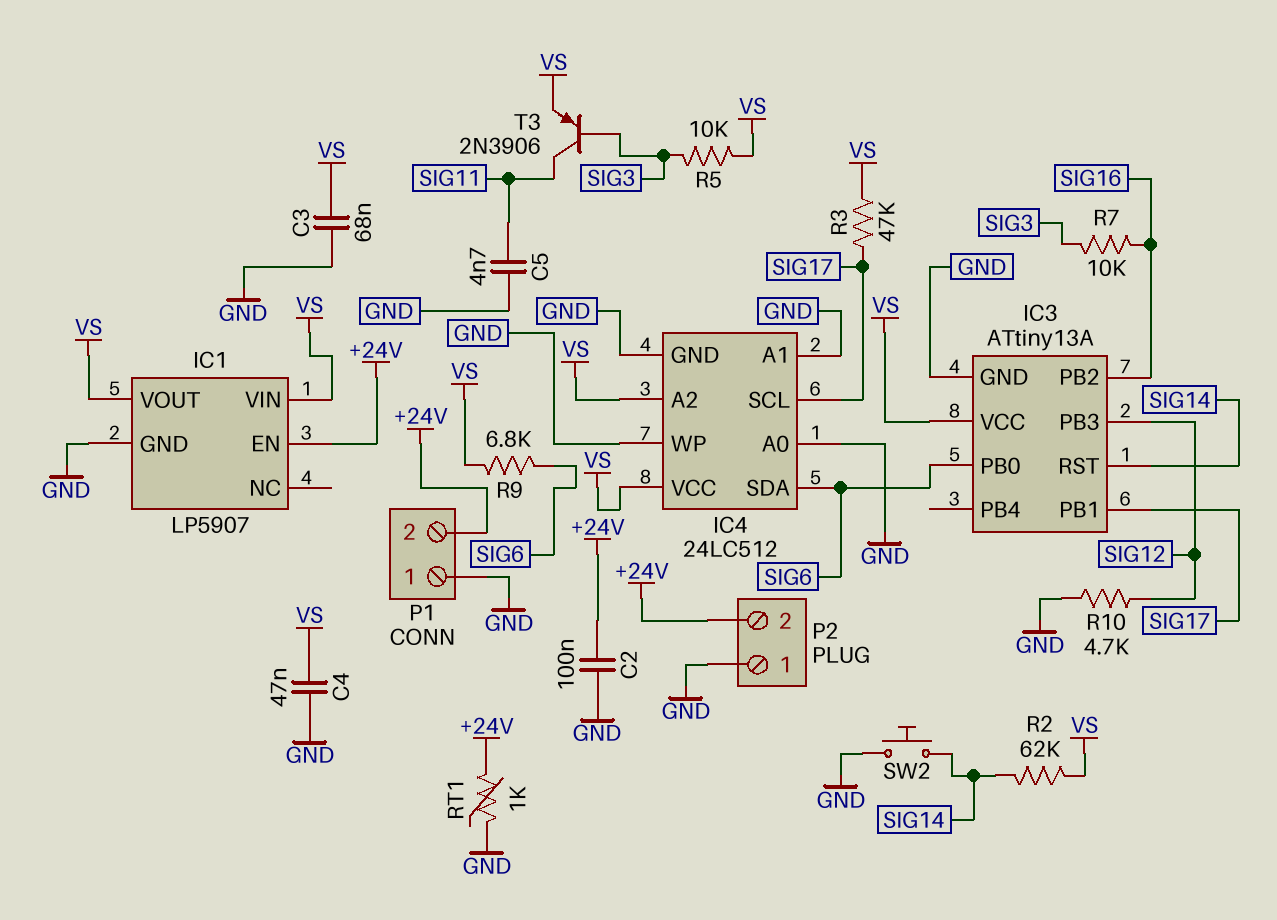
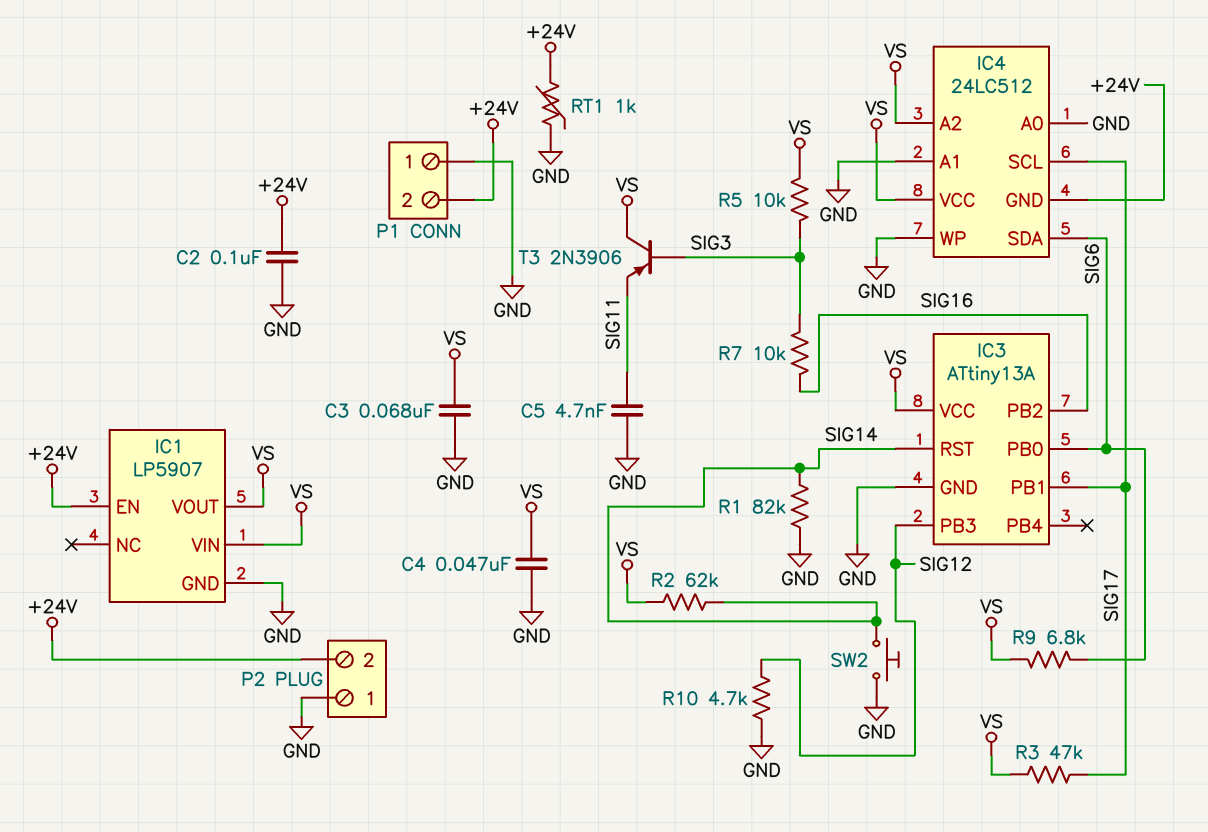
IC4 pin GND: GND -> +24V
R1: none -> 82k (GND, SIG14)
T3: PNP 2N3906 (B SIG3, C SIG11, E VS) -> PNP 2N3906 (B SIG3, C VS, E SIG11)

